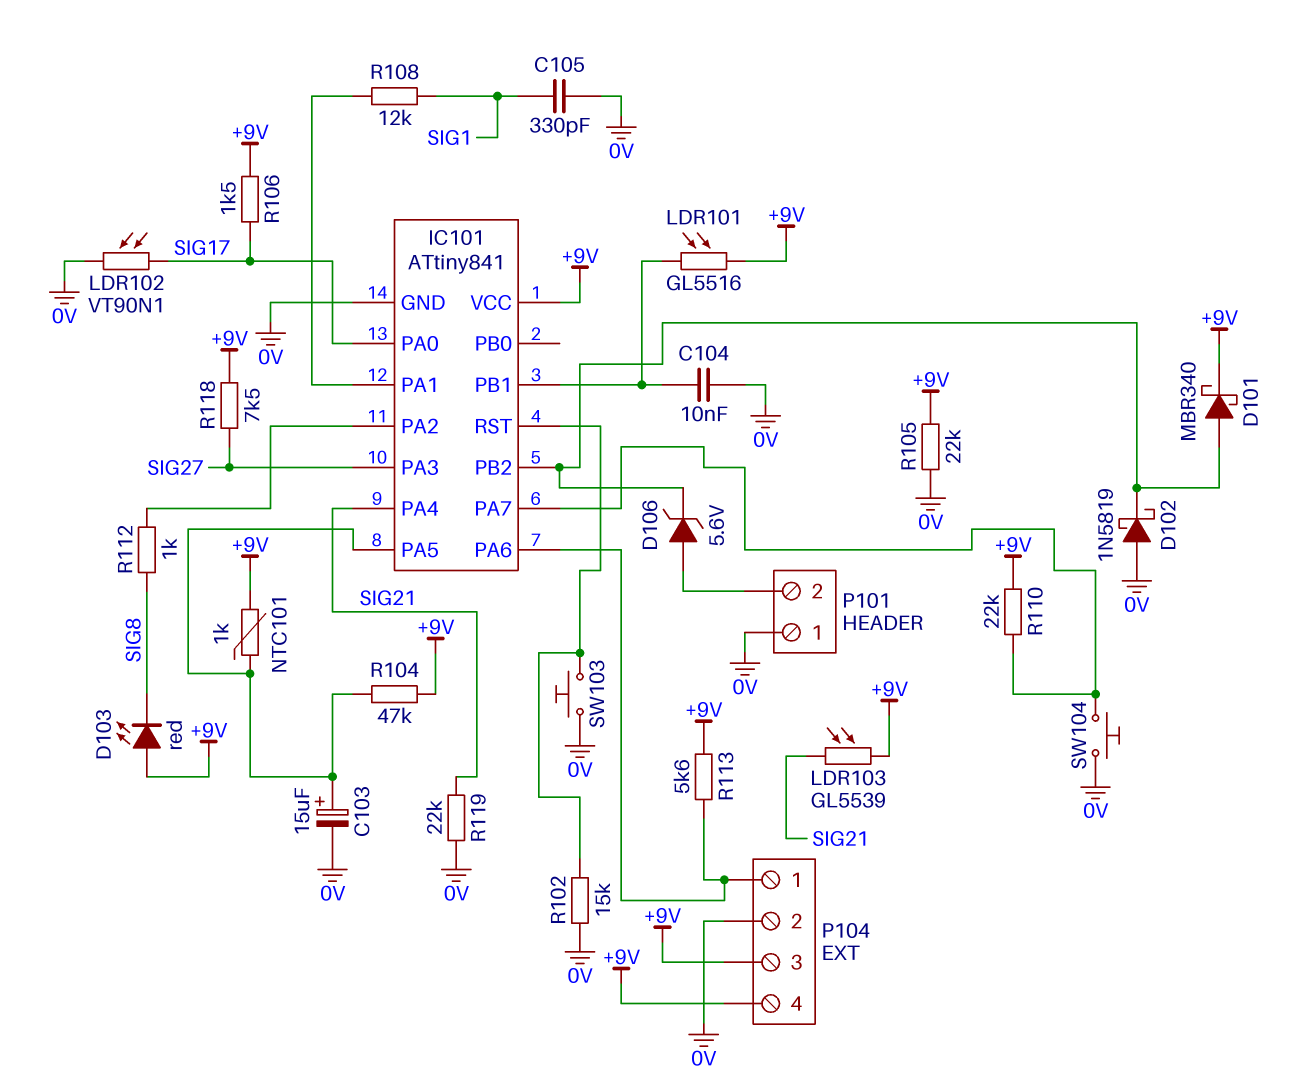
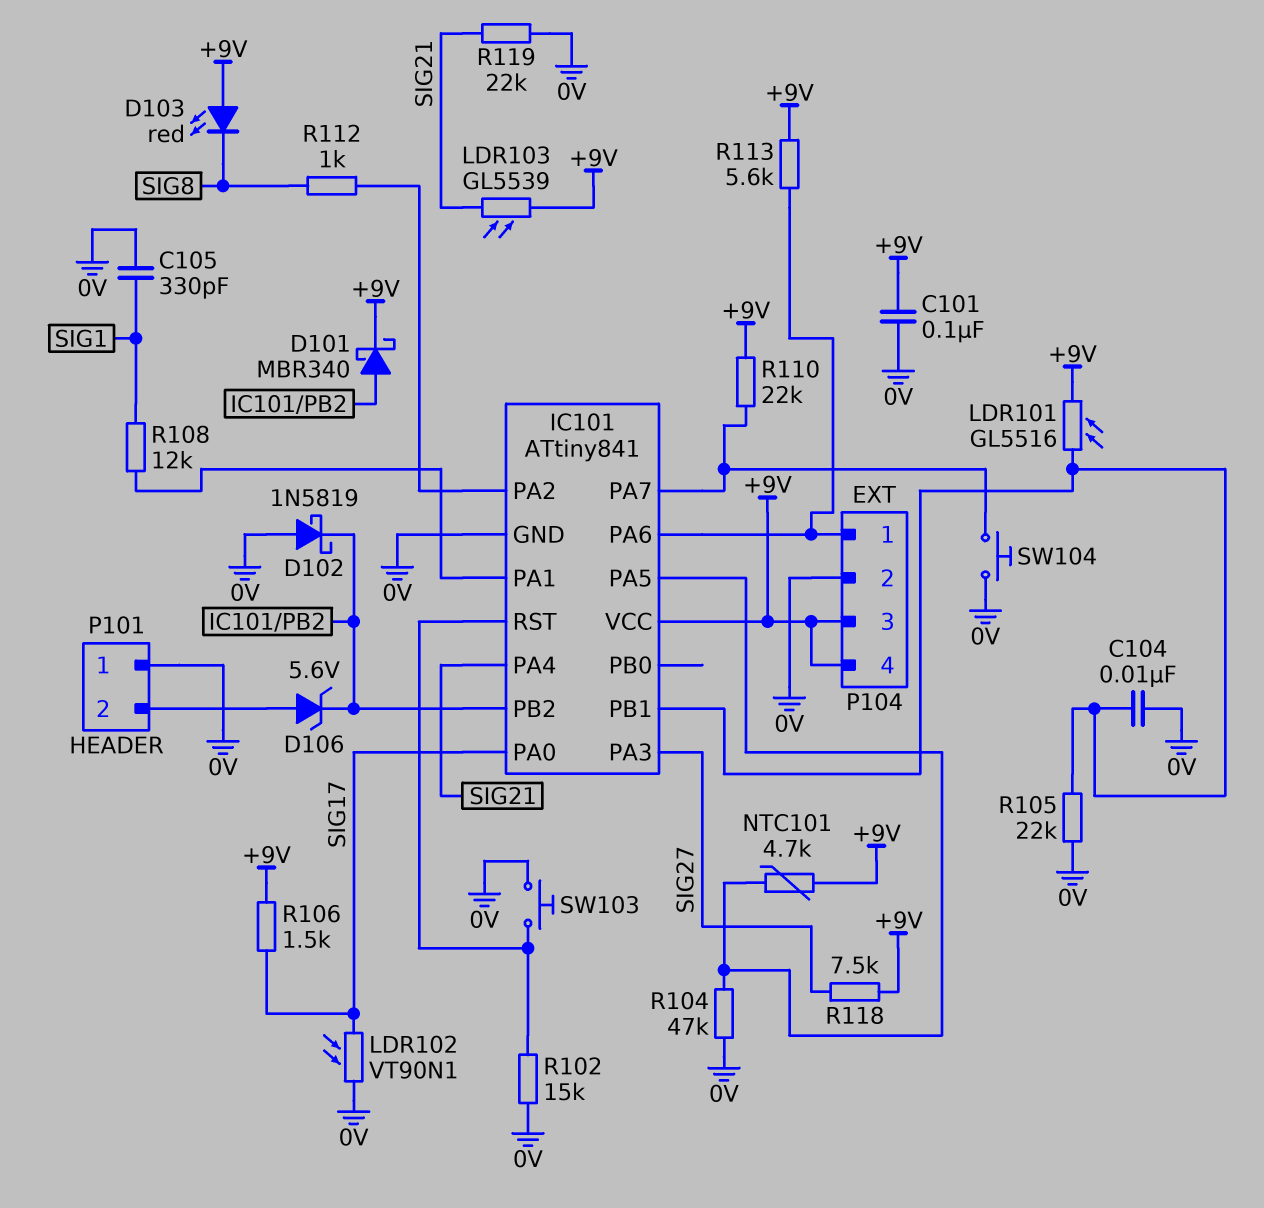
C101: none -> 100nF (+9V, 0V)
C103: 15uF (plus IC101/PA5, minus 0V) -> none
NTC101: 1k (+9V, IC101/PA5) -> 4.7k (+9V, IC101/PA5)
R104: 47k (+9V, IC101/PA5) -> 47k (0V, IC101/PA5)
R105: 22k (+9V, 0V) -> 22k (0V, IC101/PB1)

